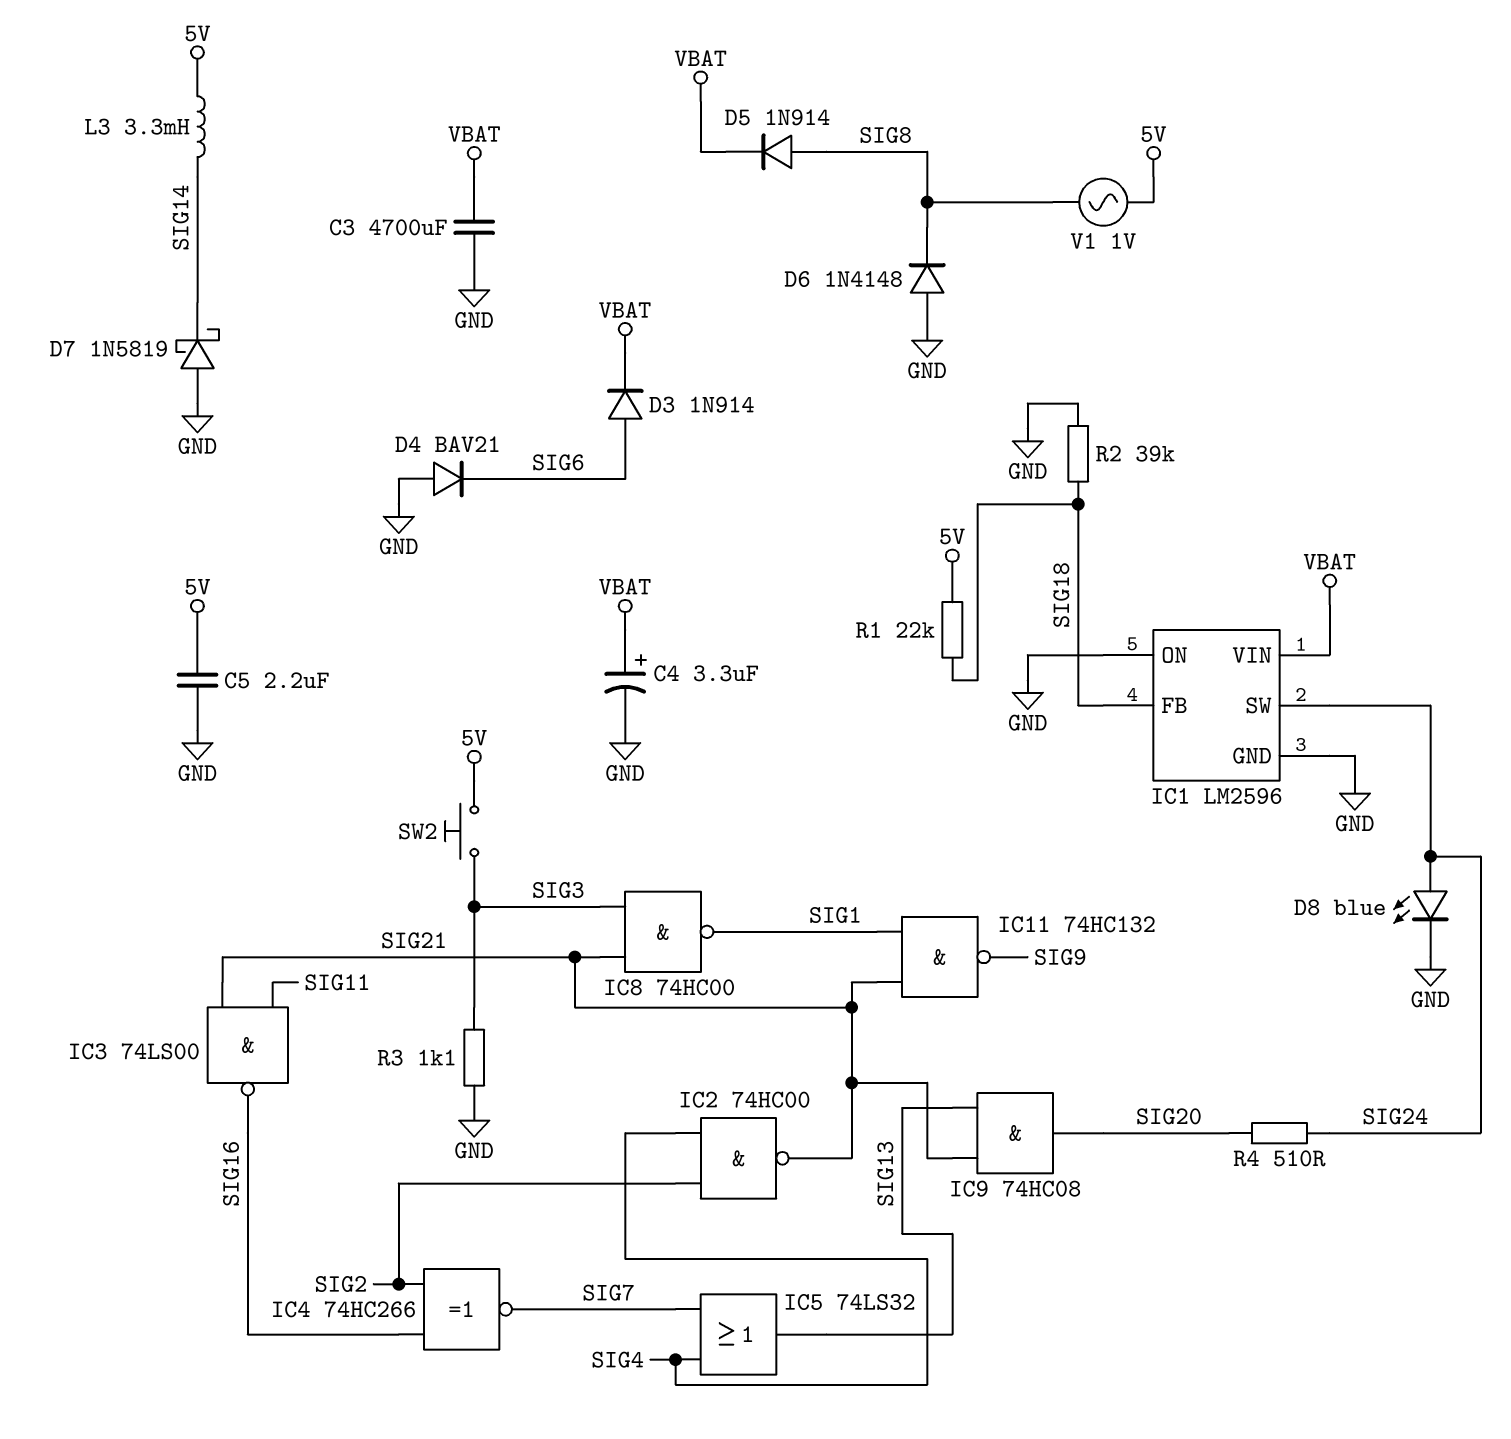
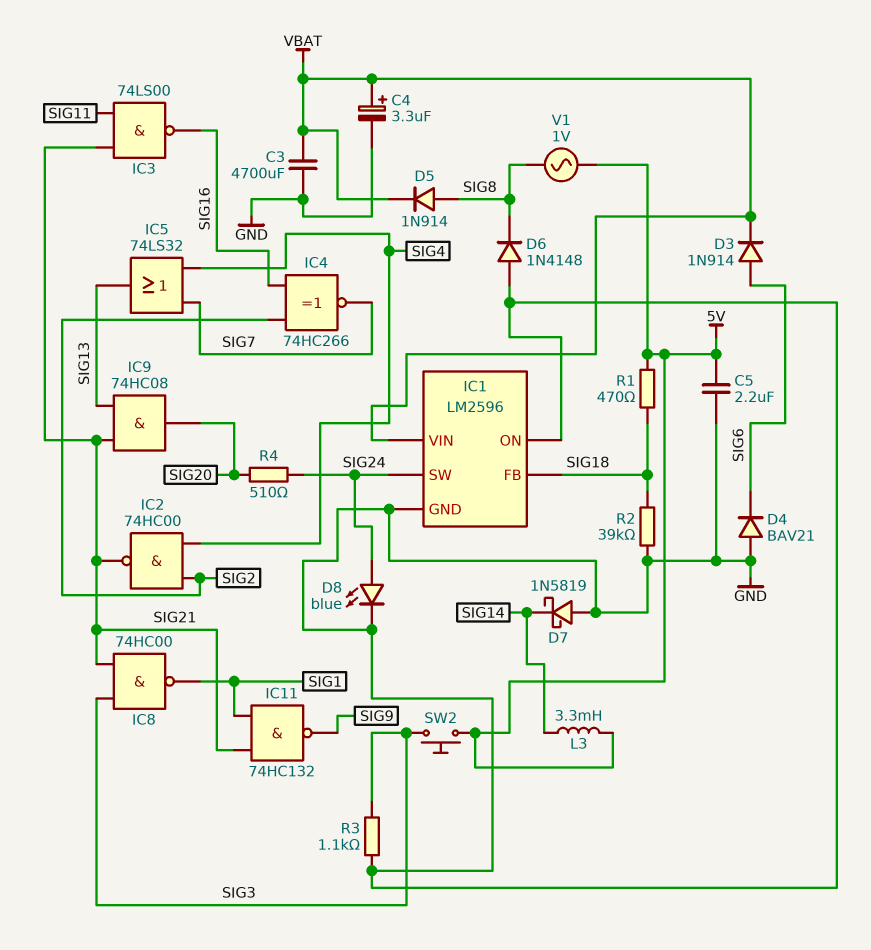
R1: 22k (5V, SIG18) -> 470 (5V, SIG18)

